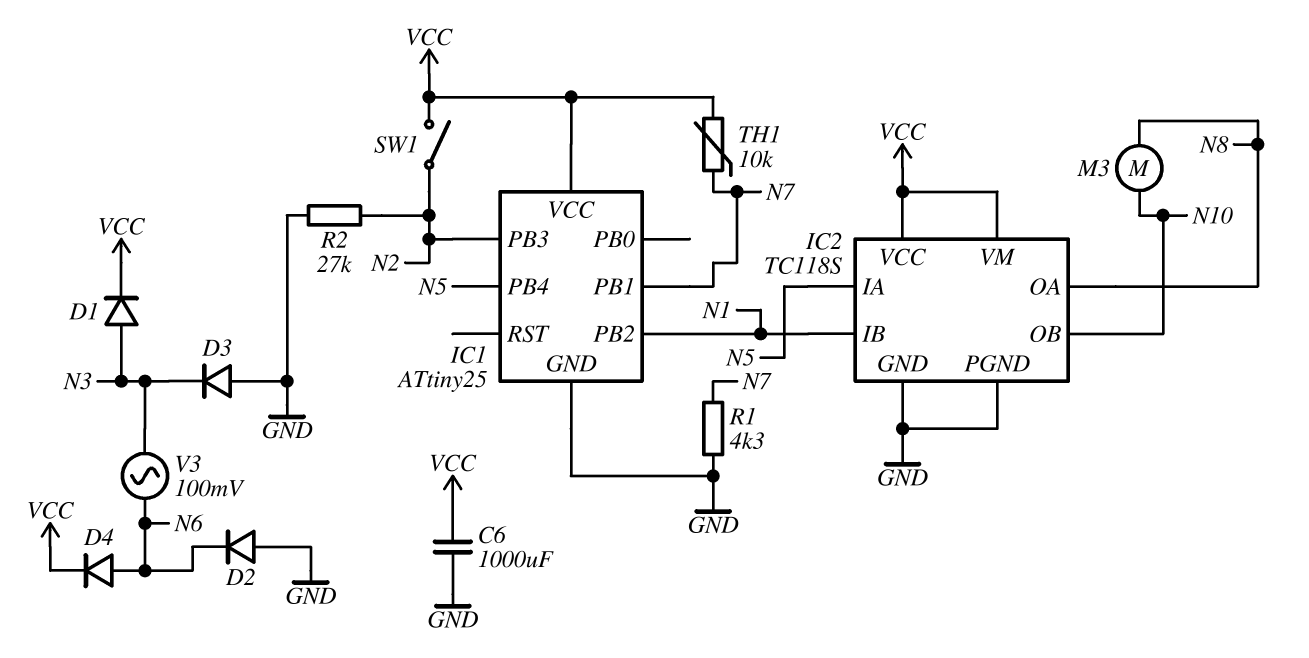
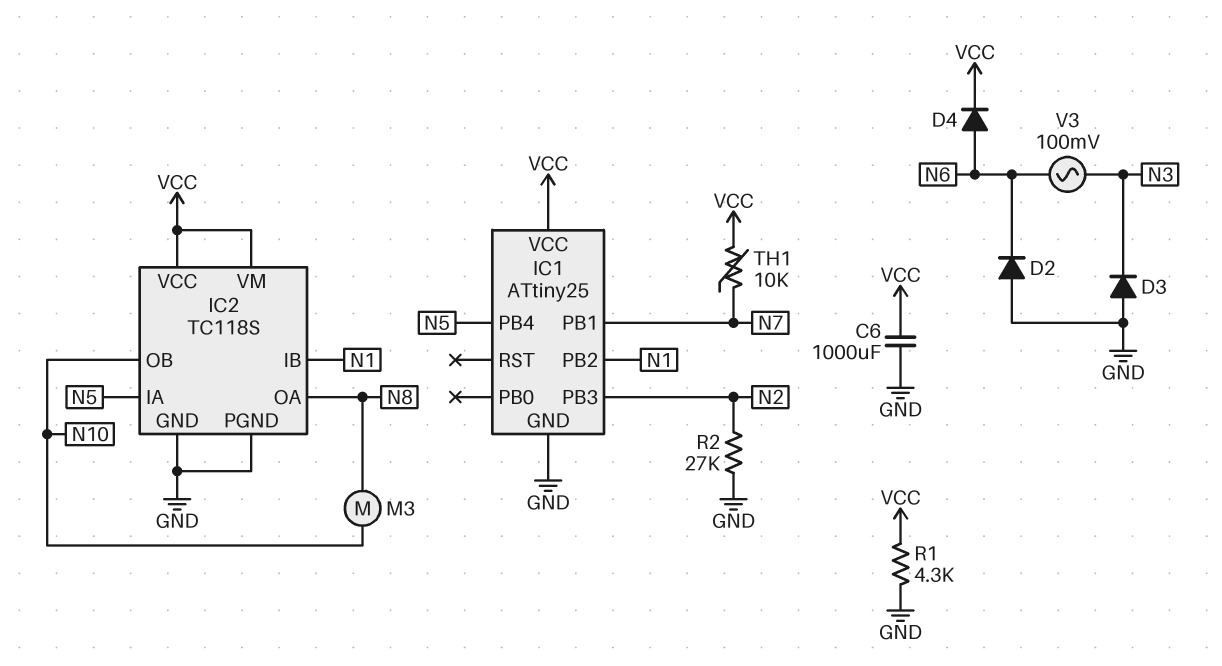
D1: diode (A N3, K VCC) -> none
R1: 4.3k (GND, N7) -> 4.3k (GND, VCC)
SW1: switch (N2, VCC) -> none

